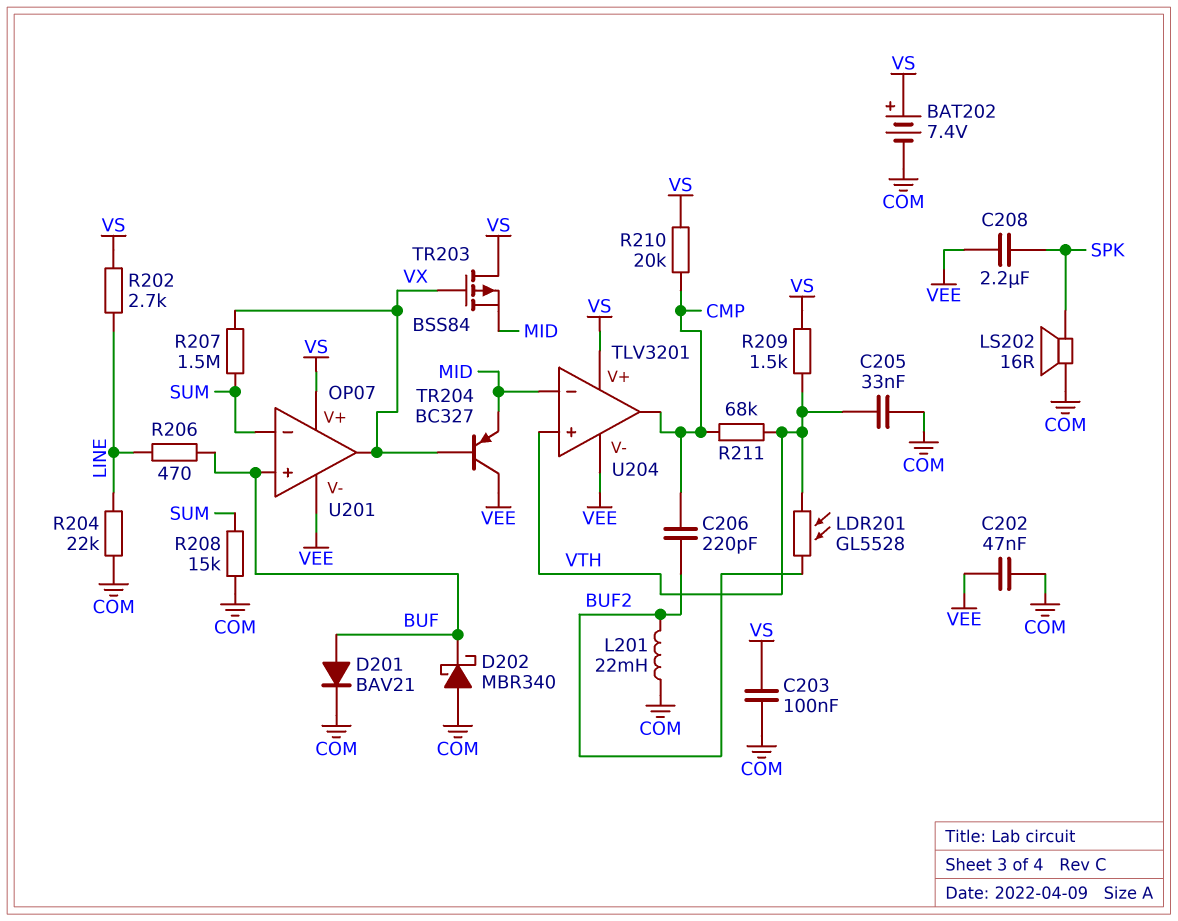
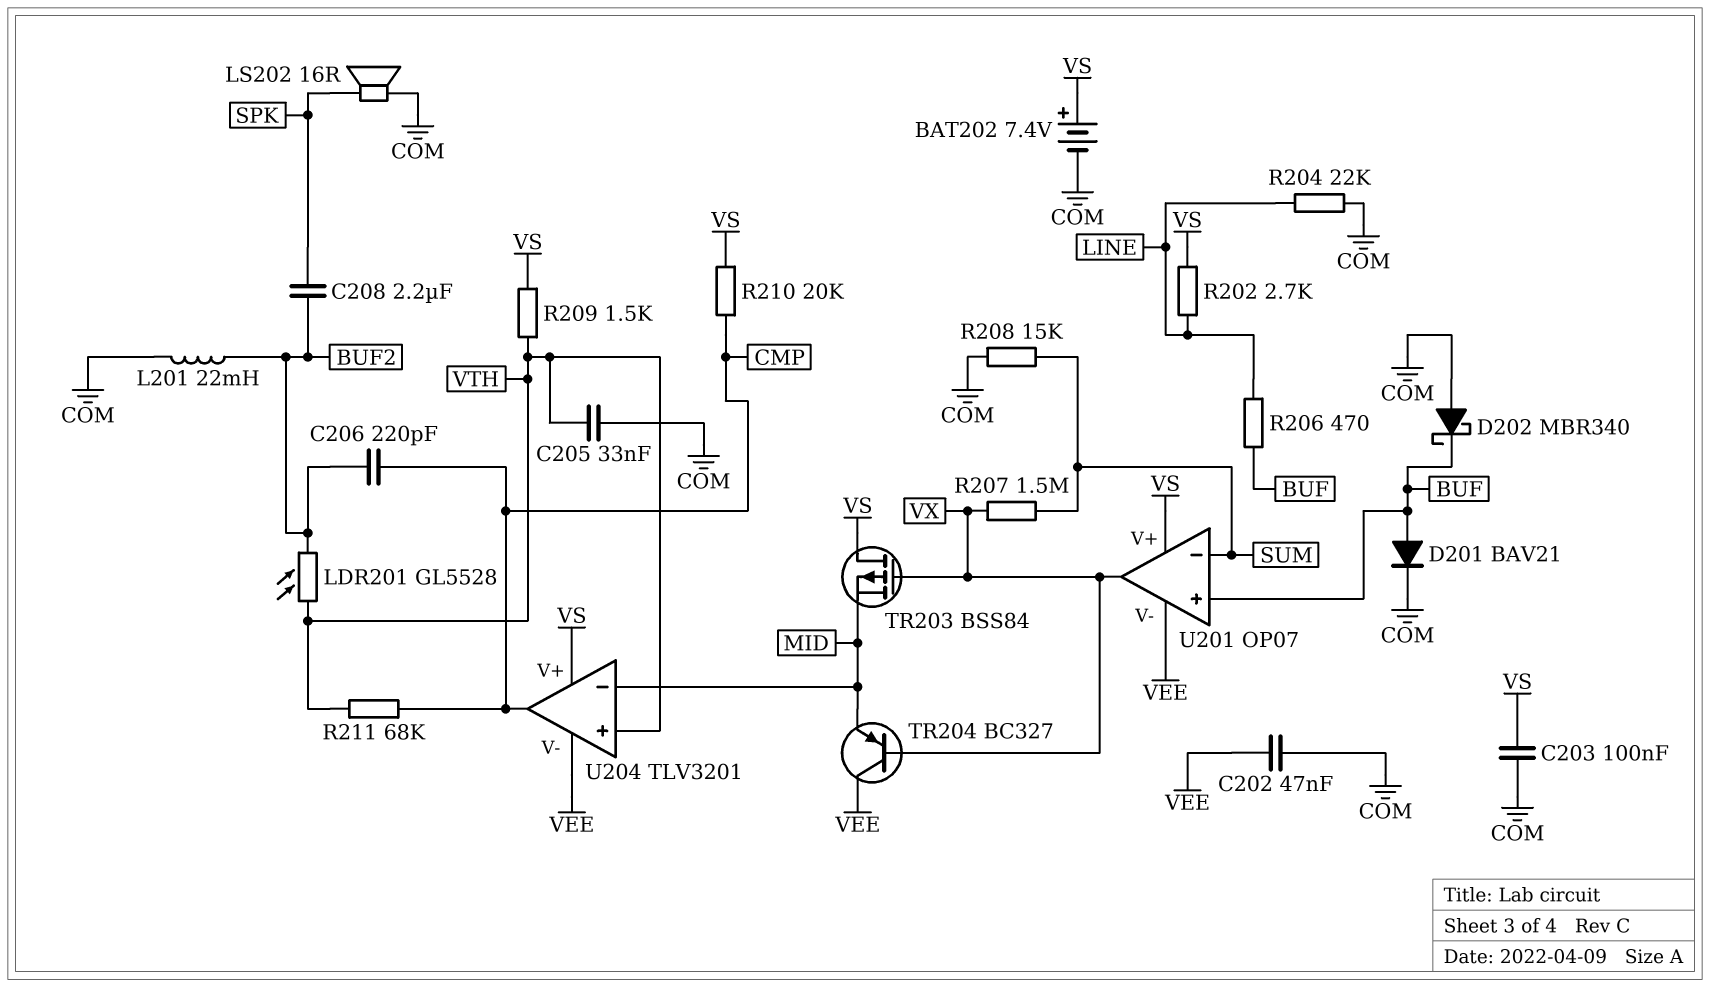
C208: 2.2uF (SPK, VEE) -> 2.2uF (BUF2, SPK)

